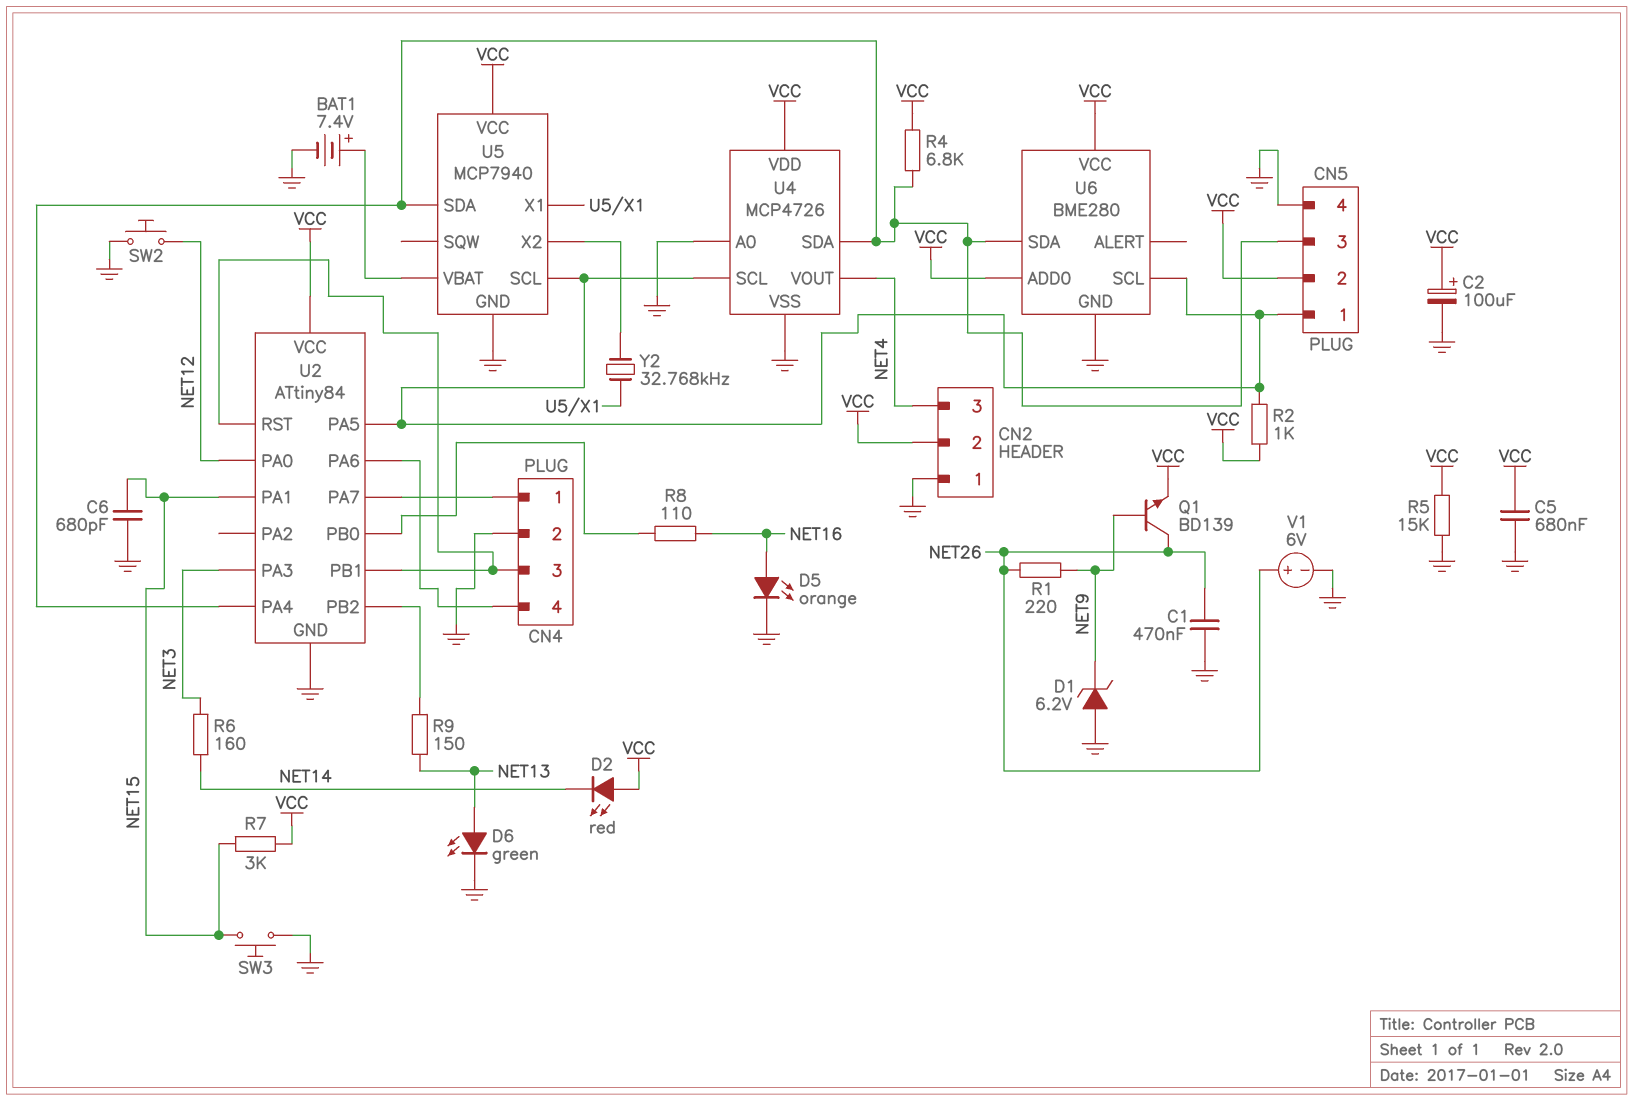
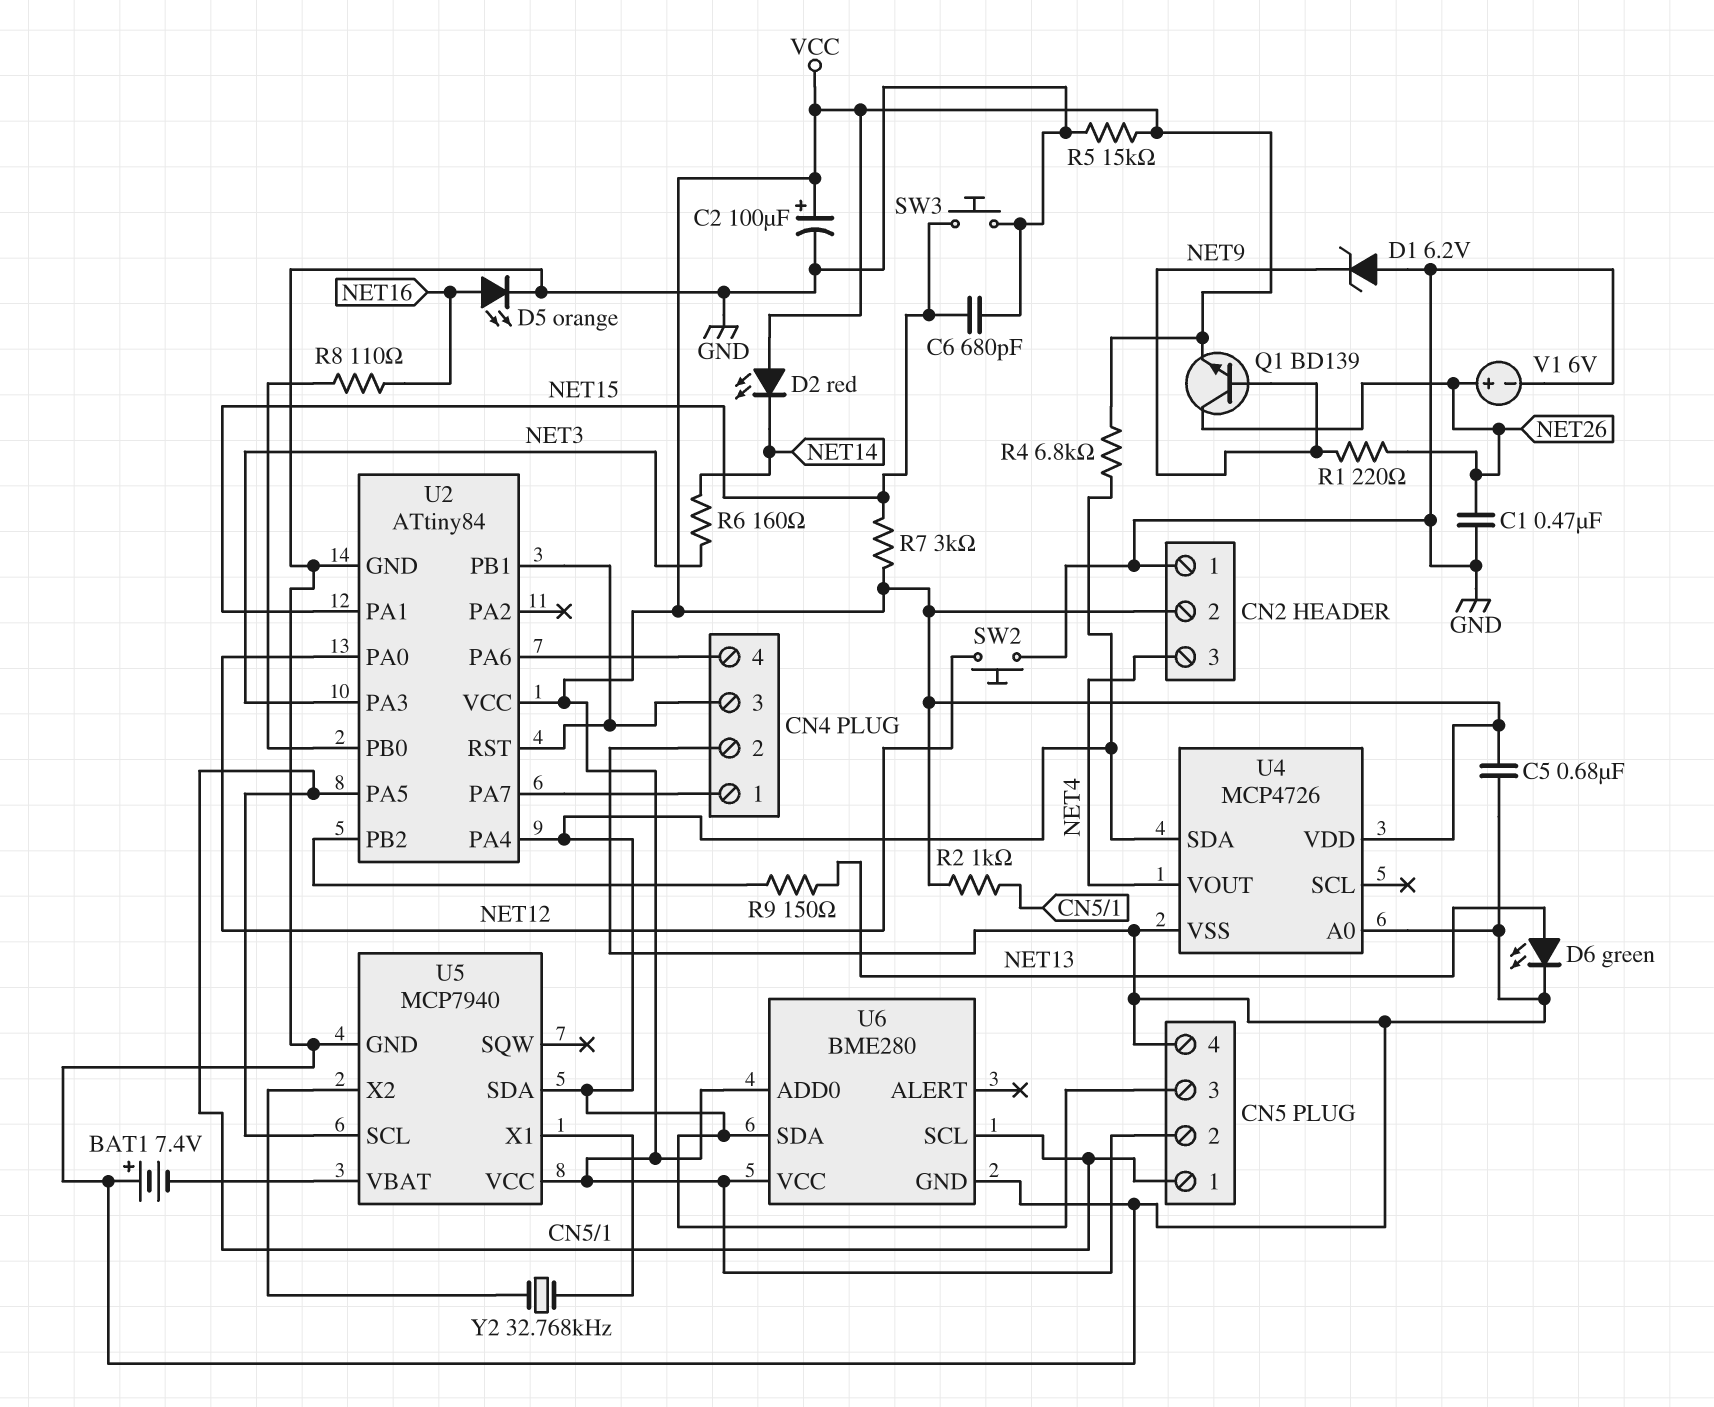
BAT1: 7.4V (plus U5/VBAT, minus GND) -> 7.4V (plus GND, minus U5/VBAT)
U4 pin SCL: CN5/1 -> none

